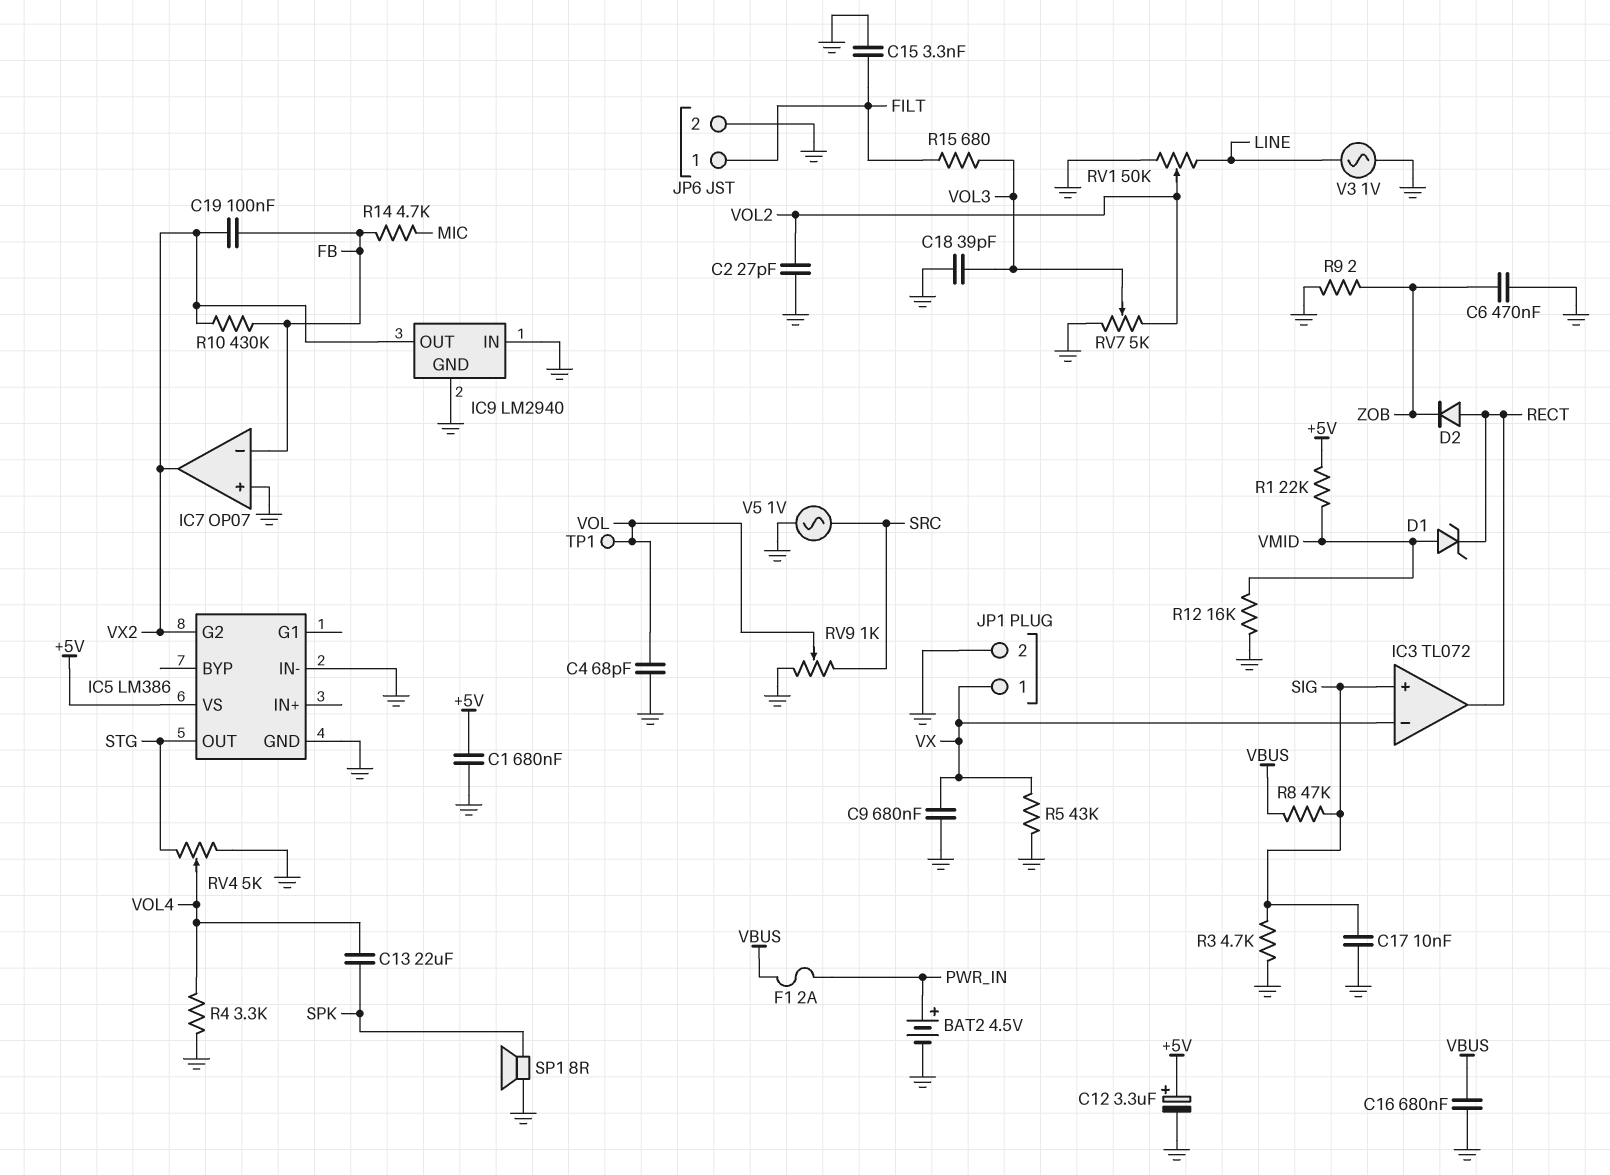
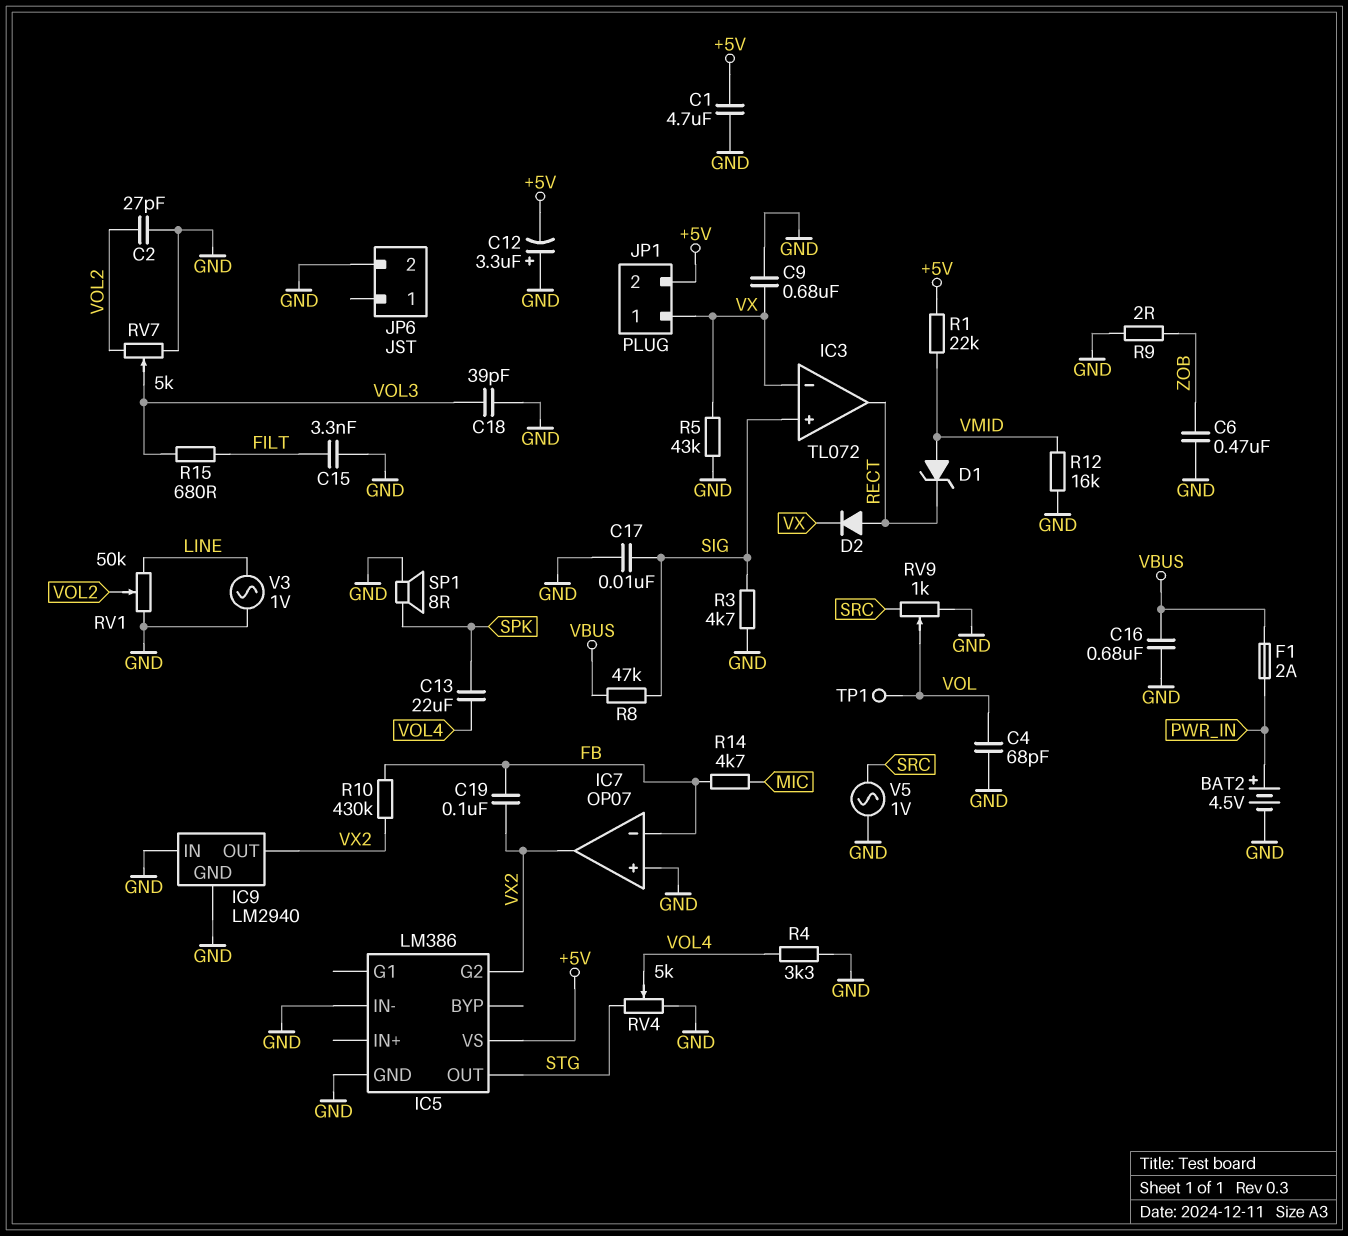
C1: 680nF (+5V, GND) -> 4.7uF (+5V, GND)
C12: 3.3uF (plus +5V, minus GND) -> 3.3uF (plus GND, minus +5V)
D2: diode (A RECT, K ZOB) -> diode (A RECT, K VX)
JP1 pin 2: GND -> +5V
JP6 pin 1: FILT -> none

